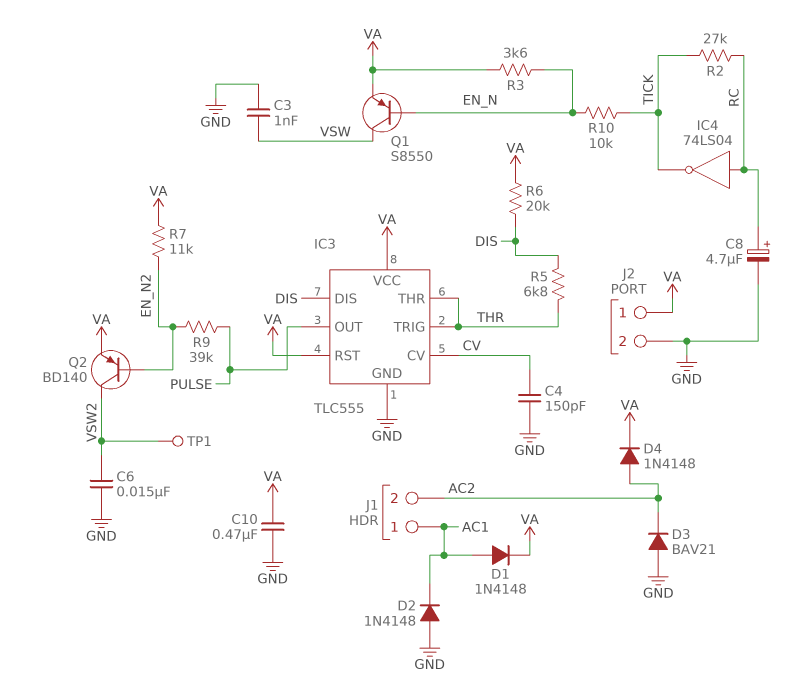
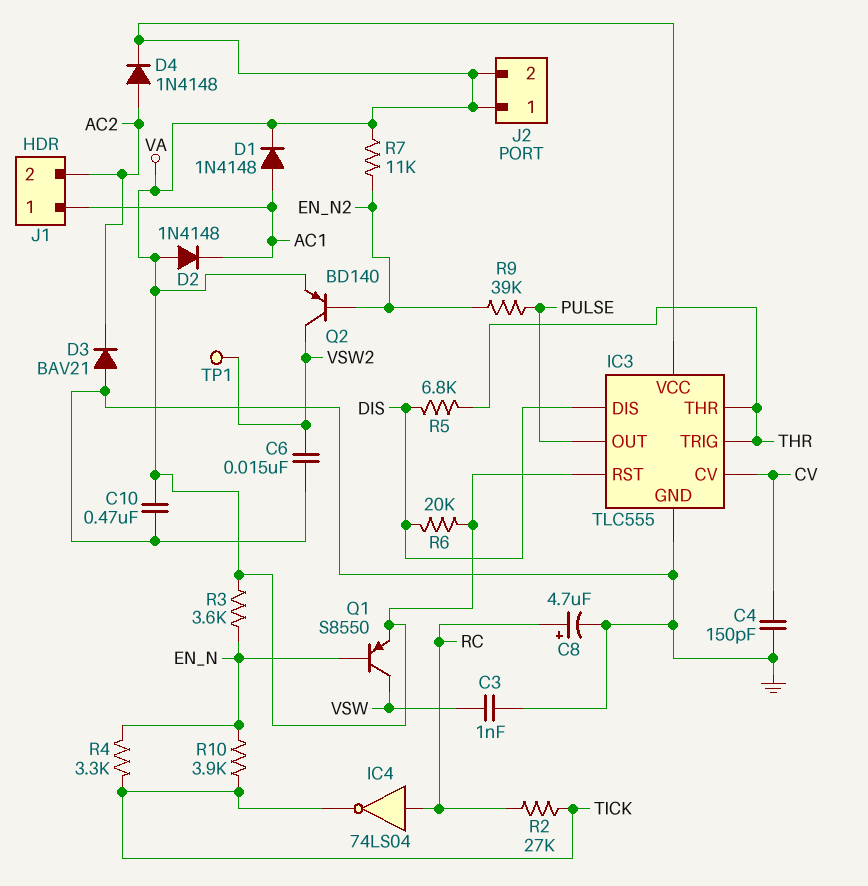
D2: diode 1N4148 (A GND, K AC1) -> diode 1N4148 (A VA, K AC1)
J2 pin 2: GND -> VA
R4: none -> 3.3k (EN_N, TICK)
R10: 10k (EN_N, TICK) -> 3.9k (EN_N, TICK)

